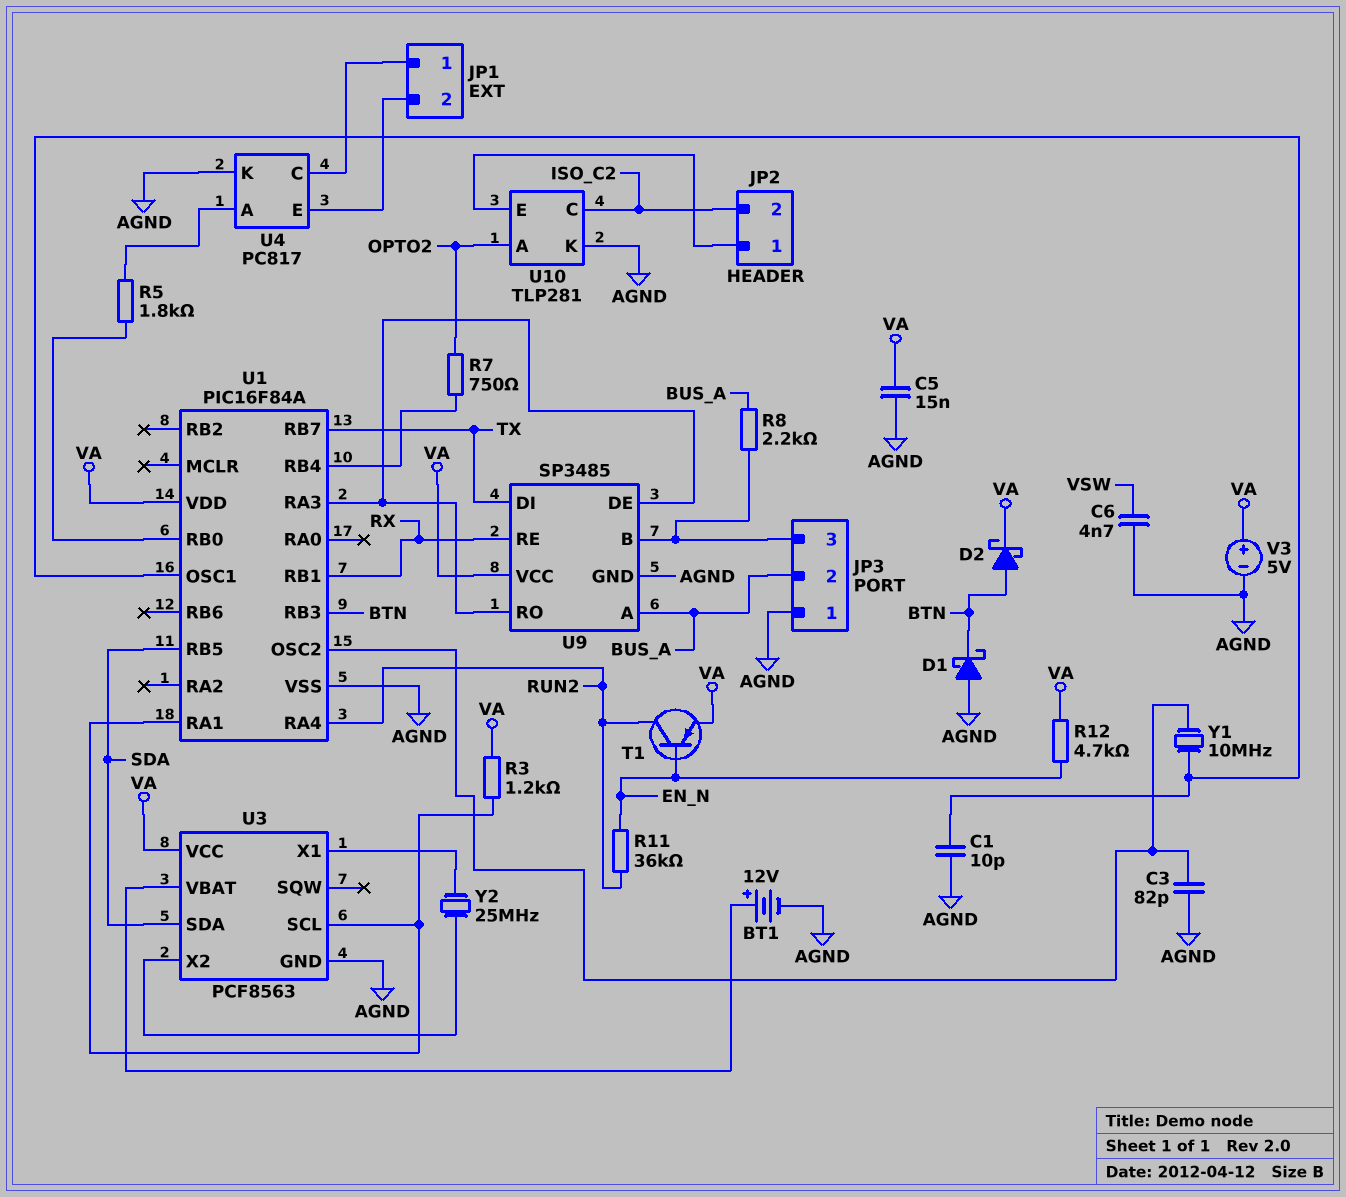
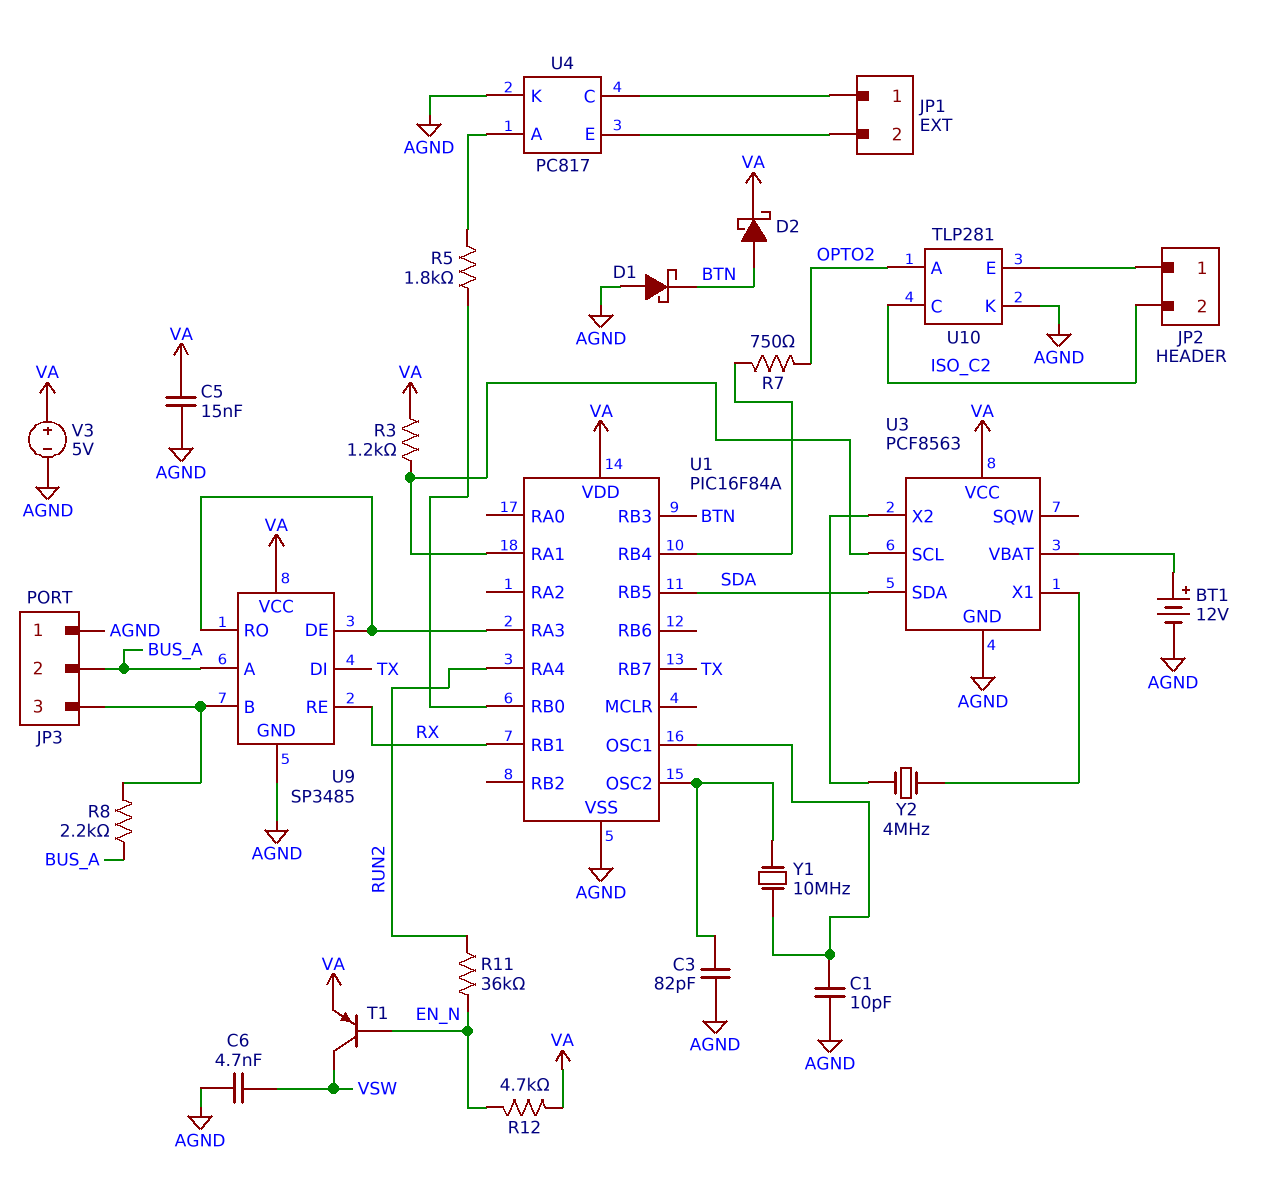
T1: PNP (B EN_N, C RUN2, E VA) -> PNP (B EN_N, C VSW, E VA)
Y2: 25MHz (U3/X1, U3/X2) -> 4MHz (U3/X1, U3/X2)

